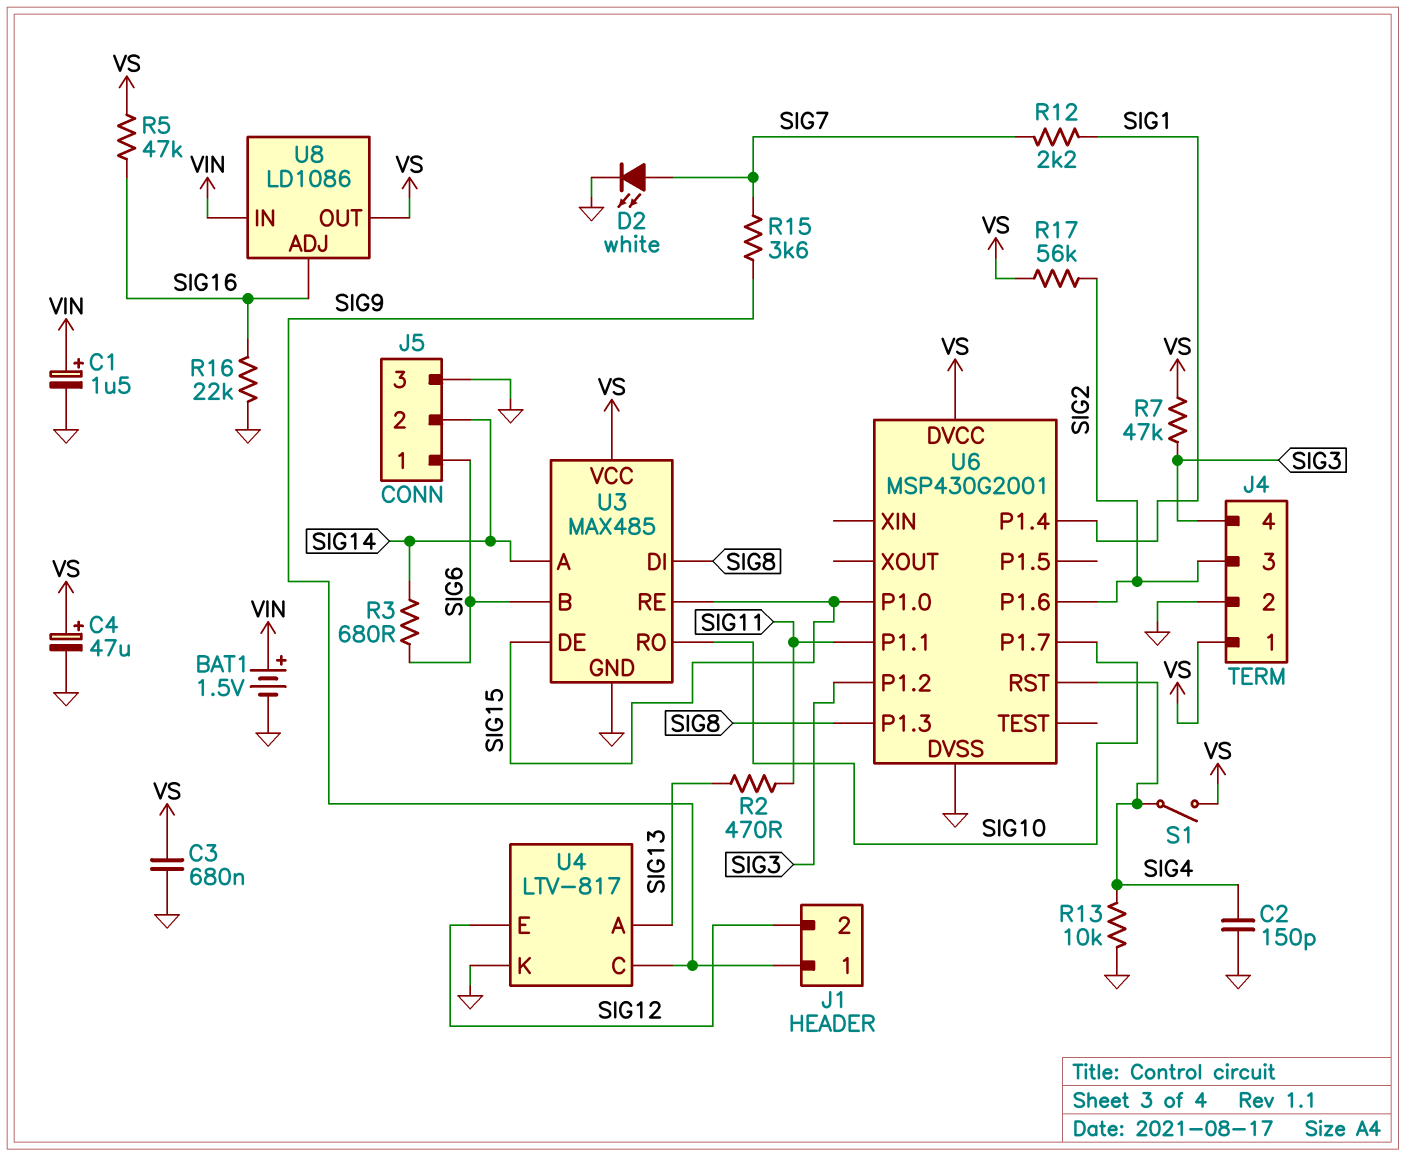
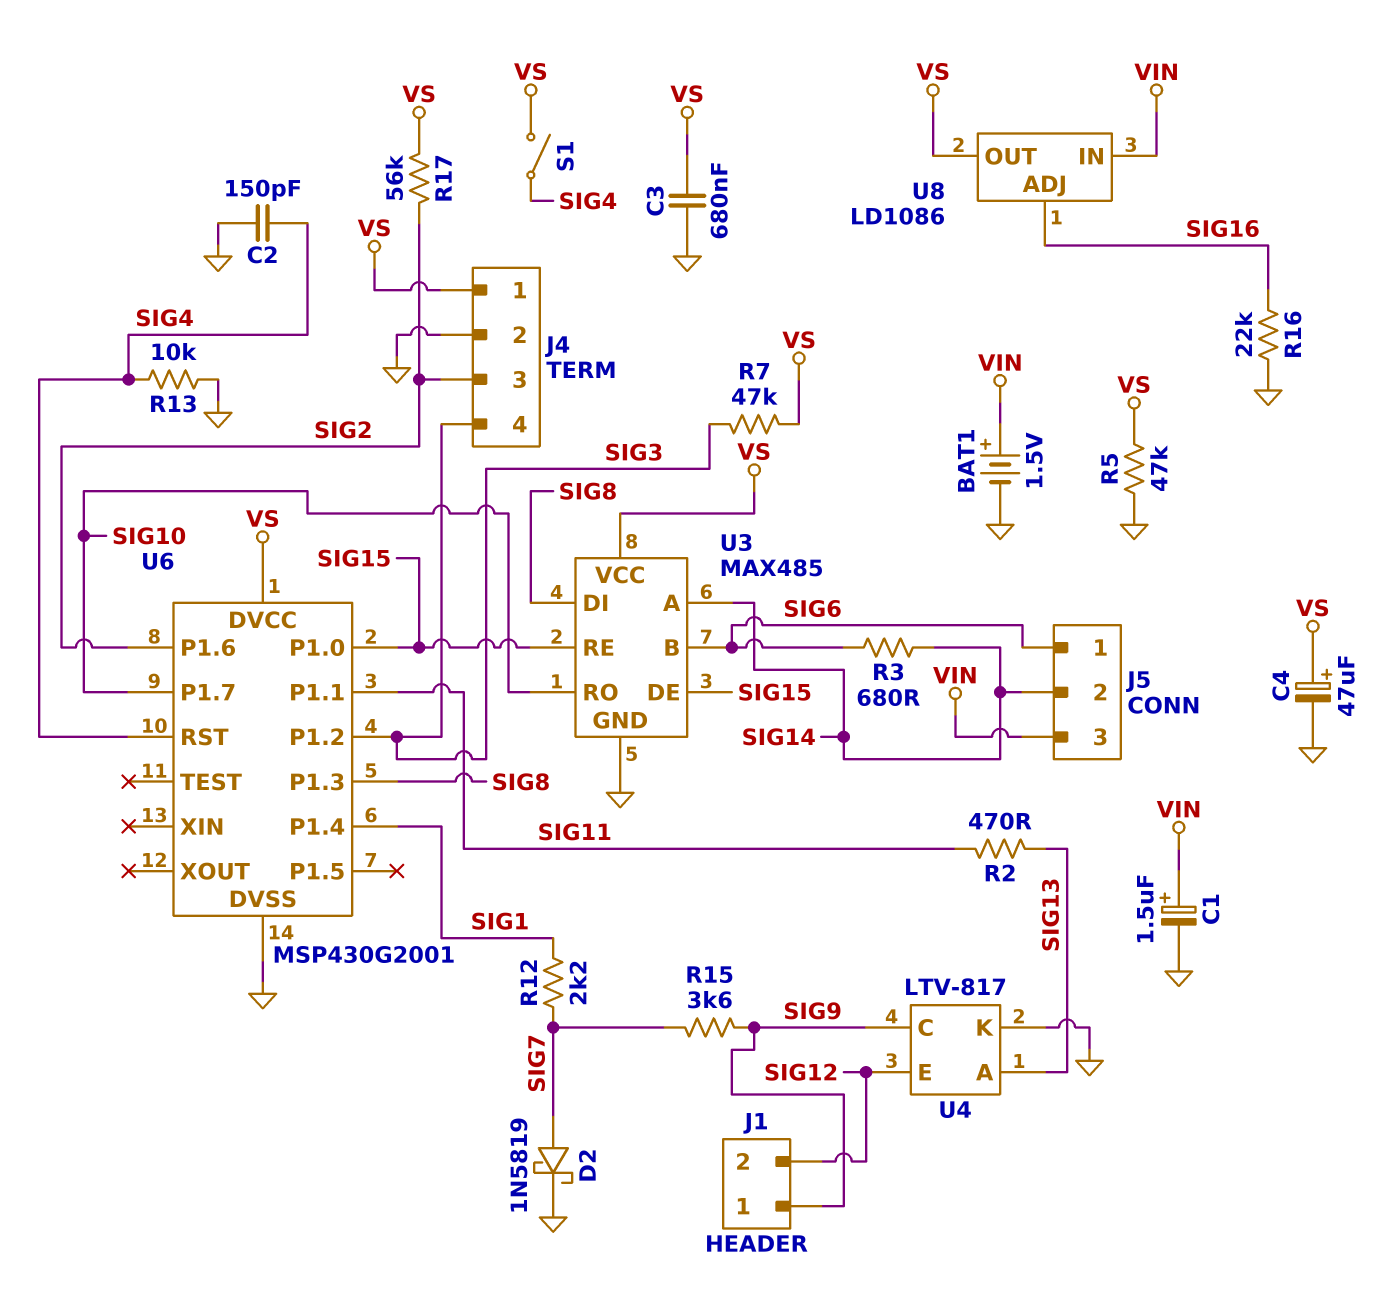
D2: LED white (A SIG7, K GND) -> schottky 1N5819 (A SIG7, K GND)
J5 pin 3: GND -> VIN
R5: 47k (SIG16, VS) -> 47k (GND, VS)

